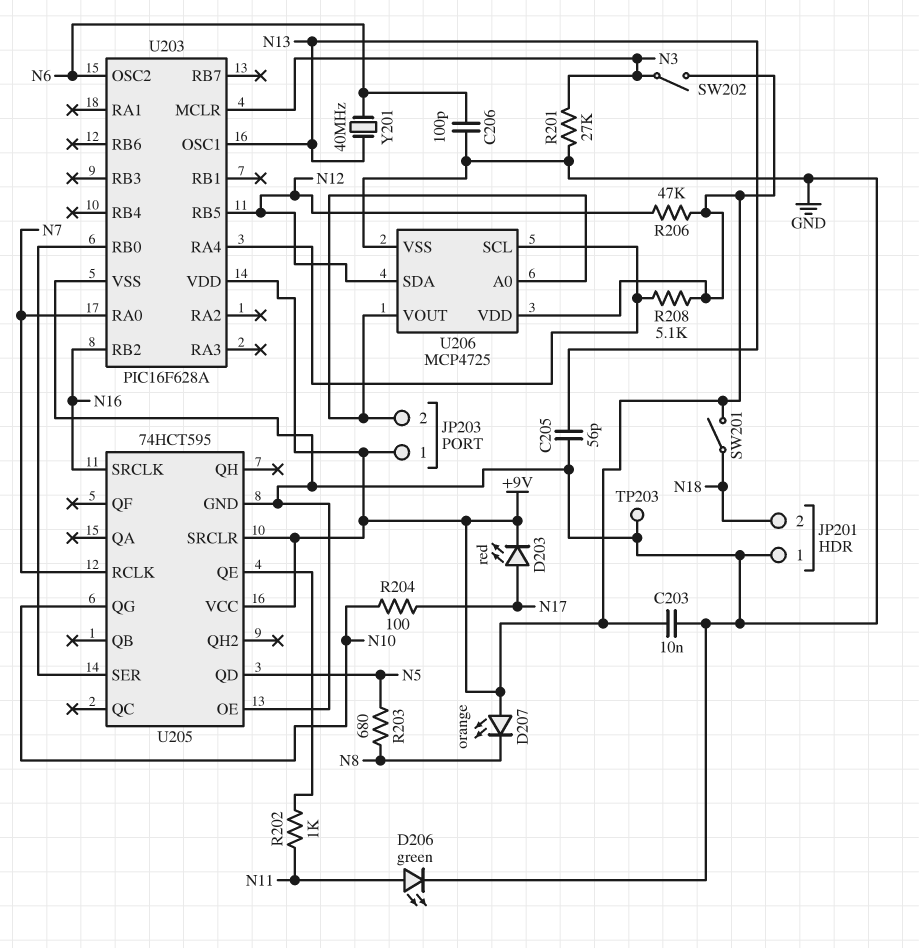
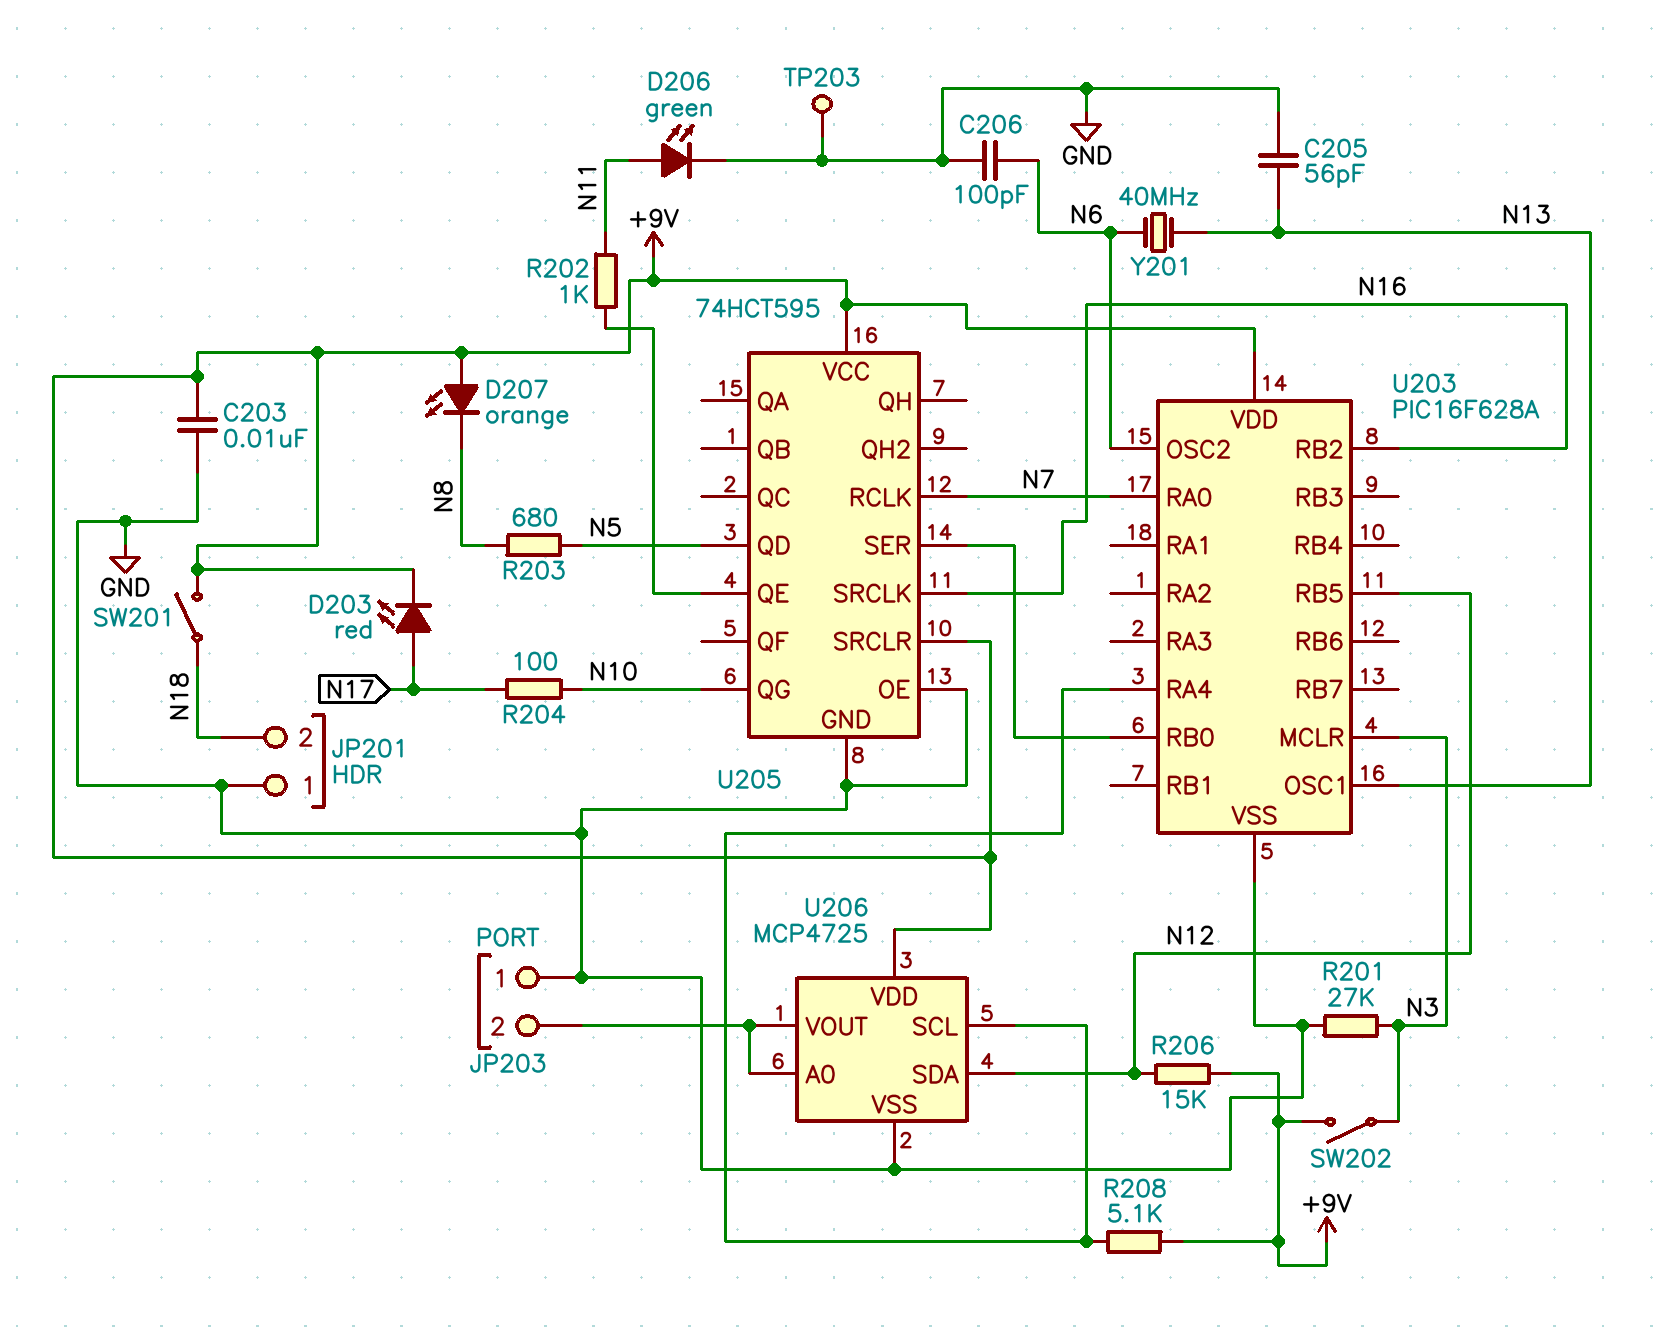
JP203 pin 1: +9V -> GND
R206: 47k (+9V, N12) -> 15k (+9V, N12)

